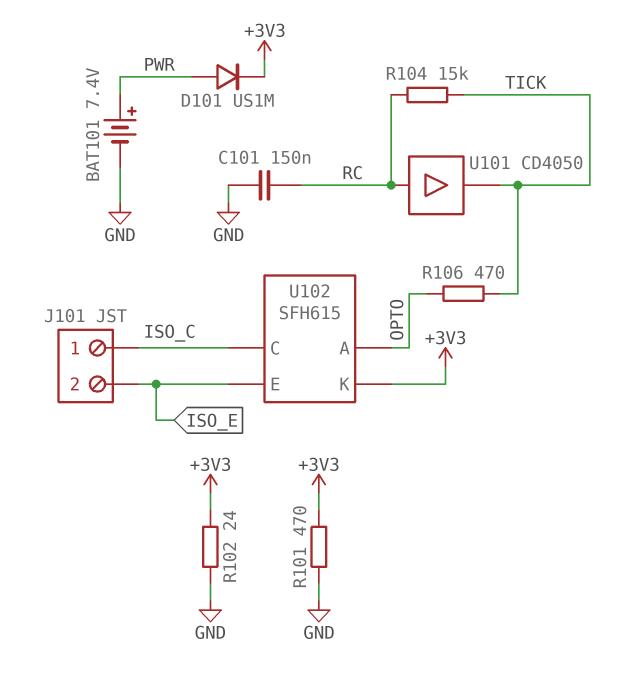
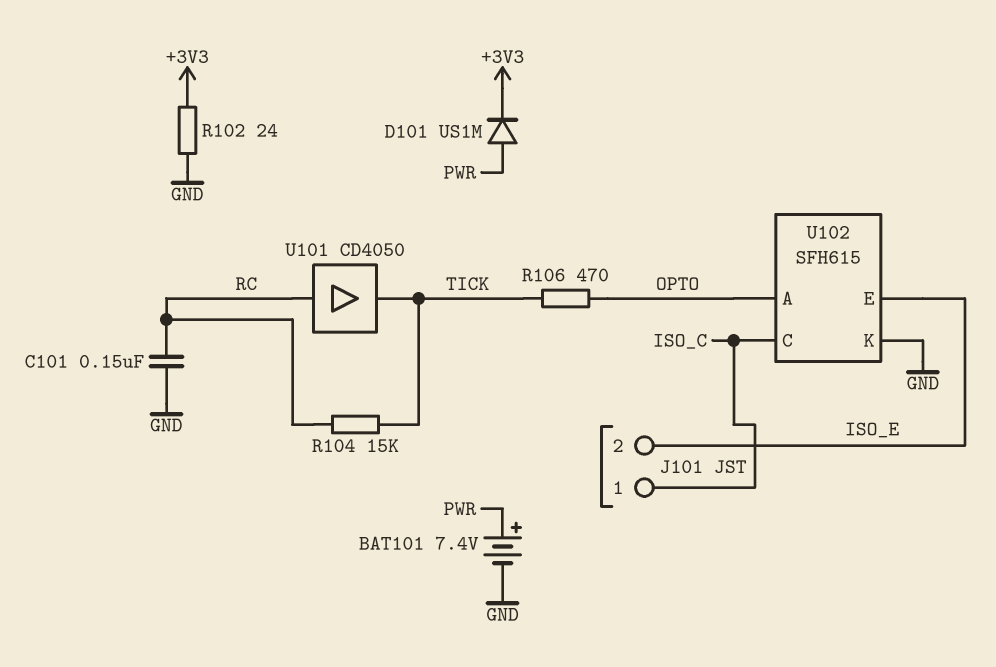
R101: 470 (+3V3, GND) -> none
U102 pin K: +3V3 -> GND

